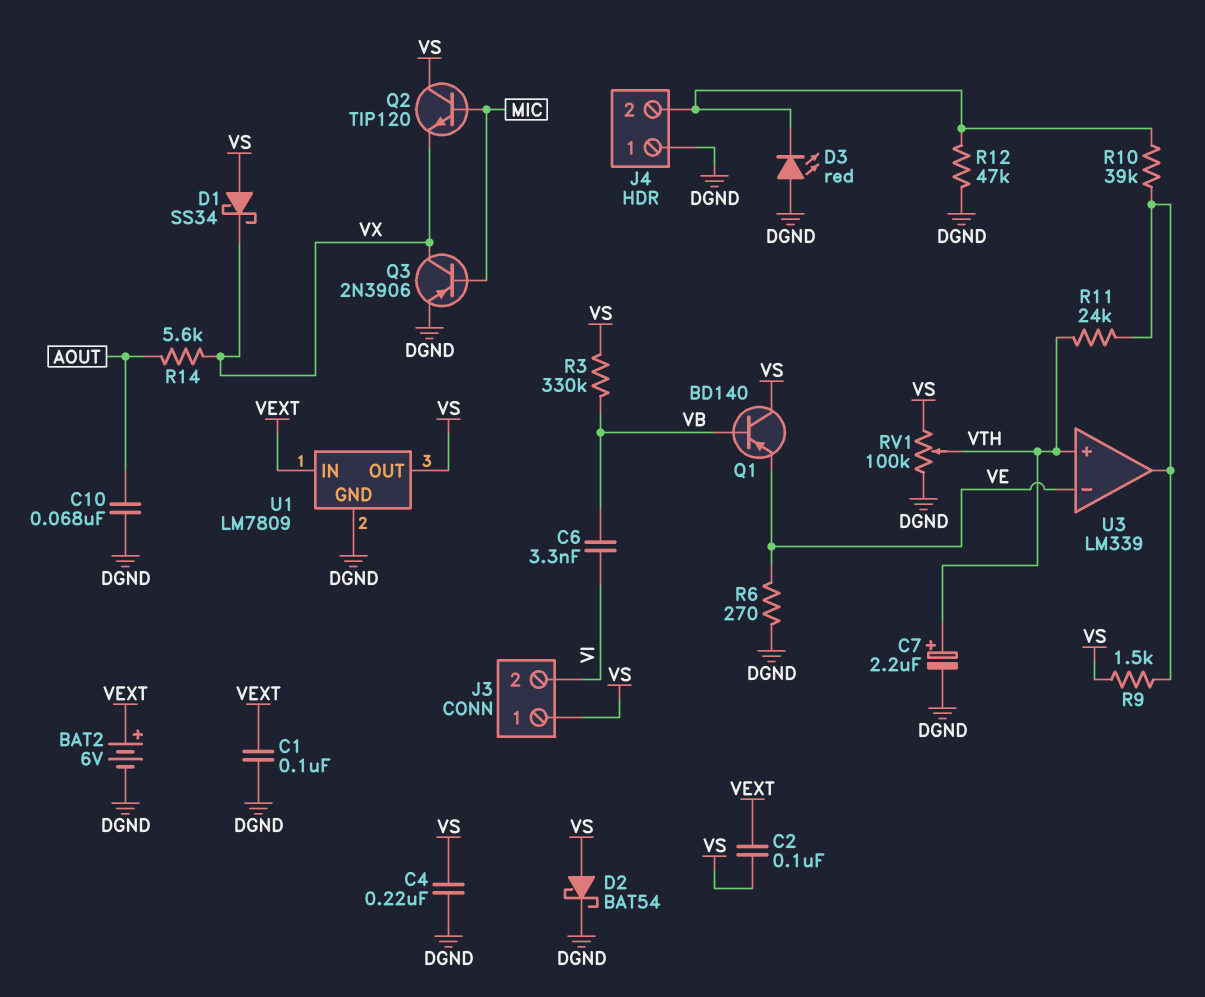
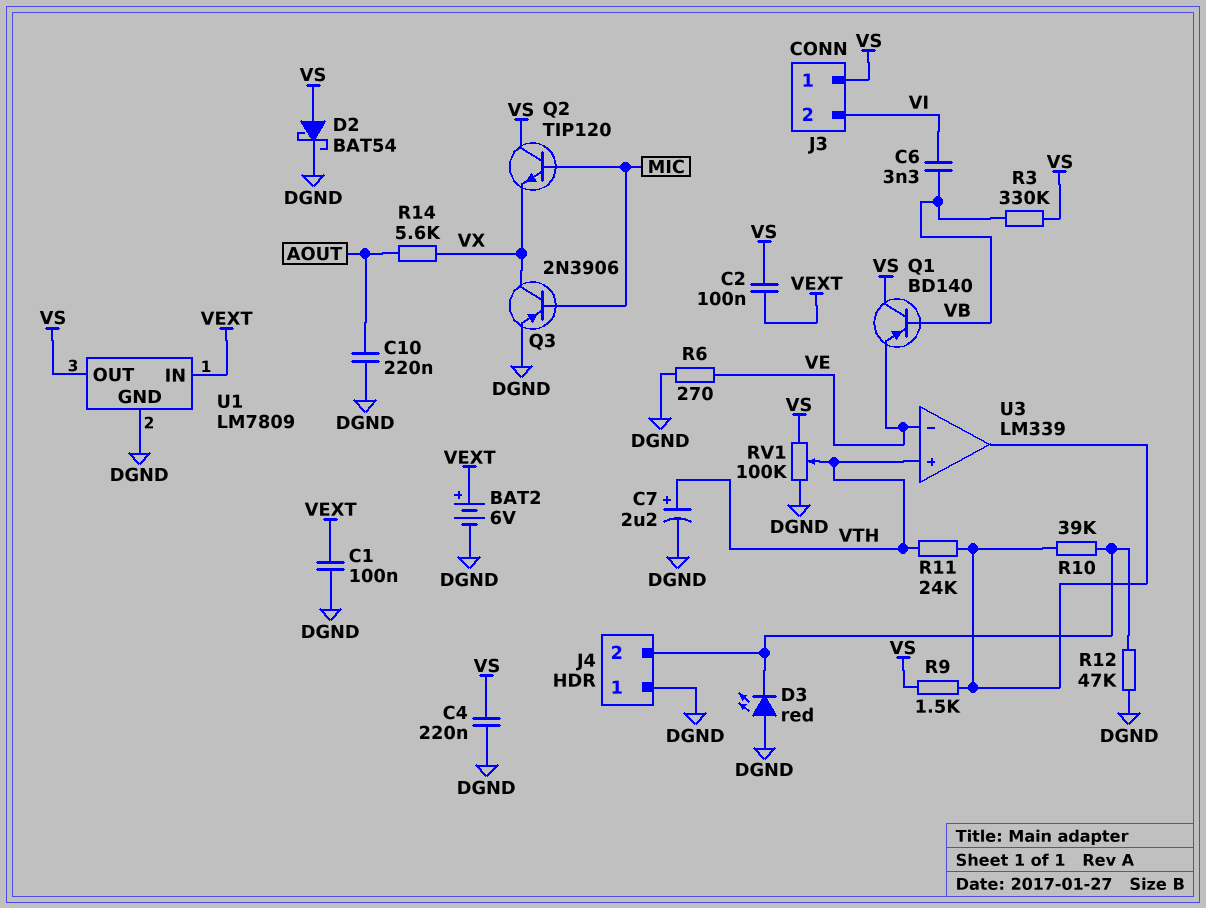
C10: 68nF (AOUT, DGND) -> 220nF (AOUT, DGND)
D1: schottky SS34 (A VS, K VX) -> none

